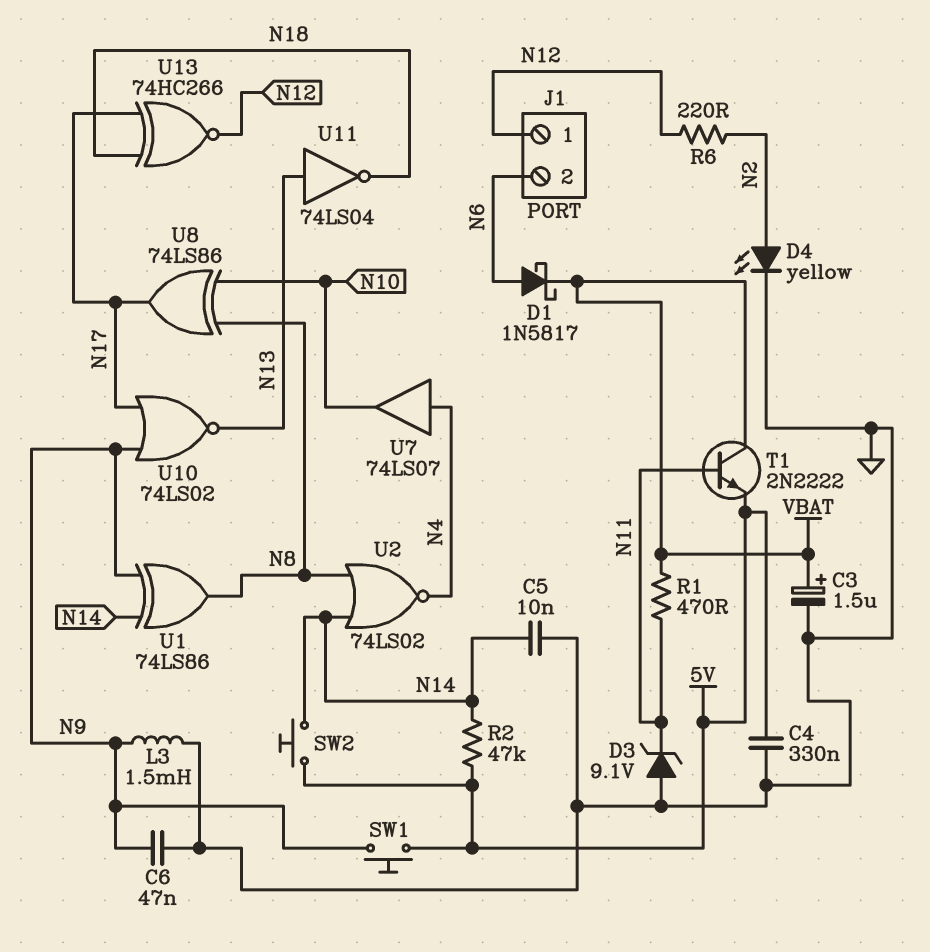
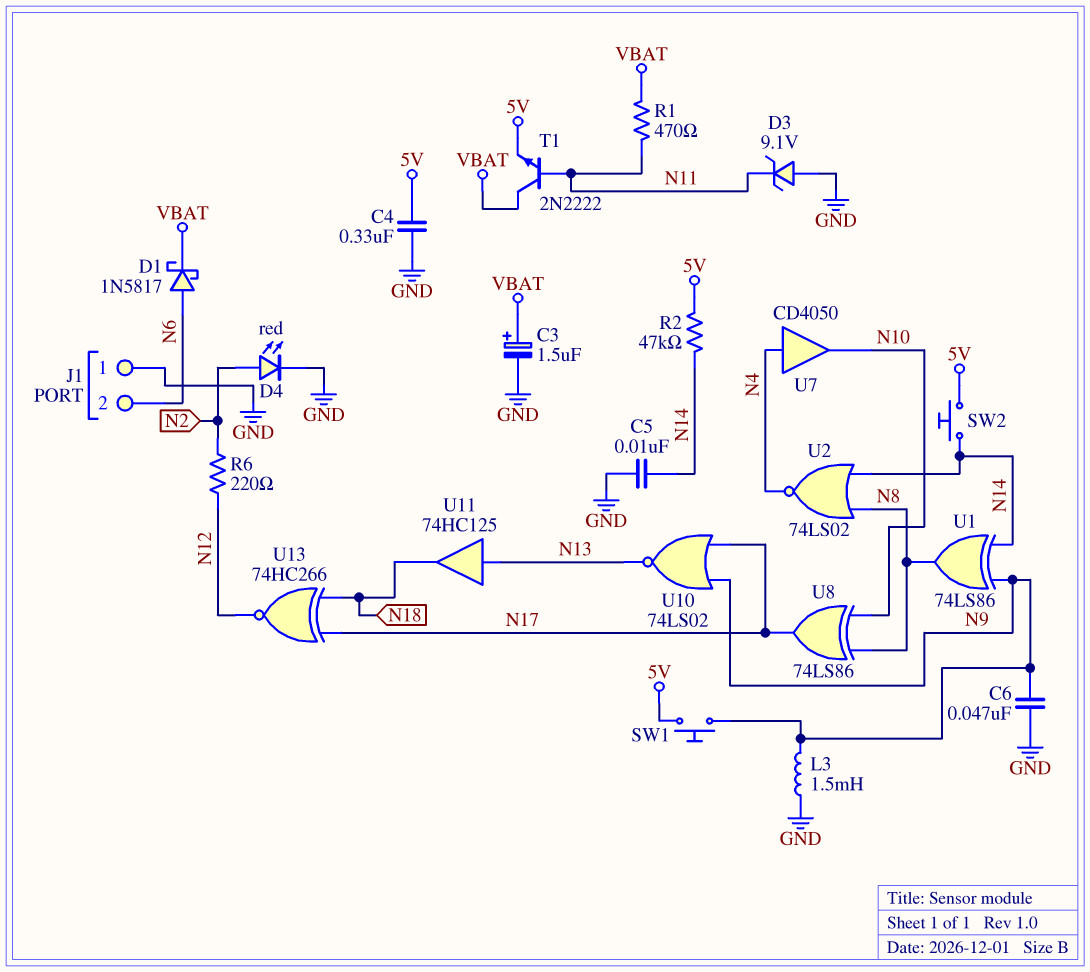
D4: LED yellow (A N2, K GND) -> LED red (A N2, K GND)
J1 pin 1: N12 -> GND
U7: buffer 74LS07 (in N4, out N10) -> buffer CD4050 (in N4, out N10)
U11: NOT 74LS04 (in N13, out N18) -> buffer 74HC125 (in N13, out N18)

